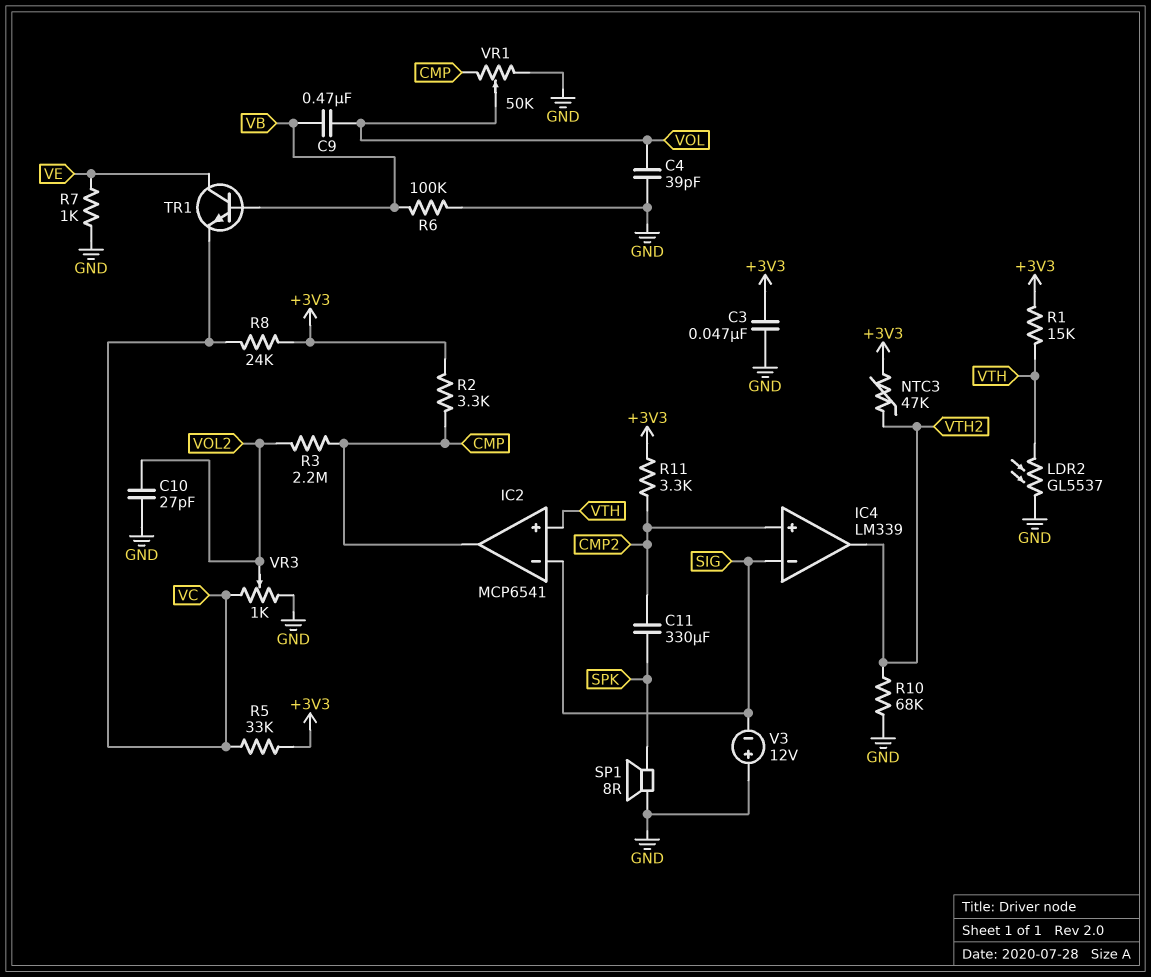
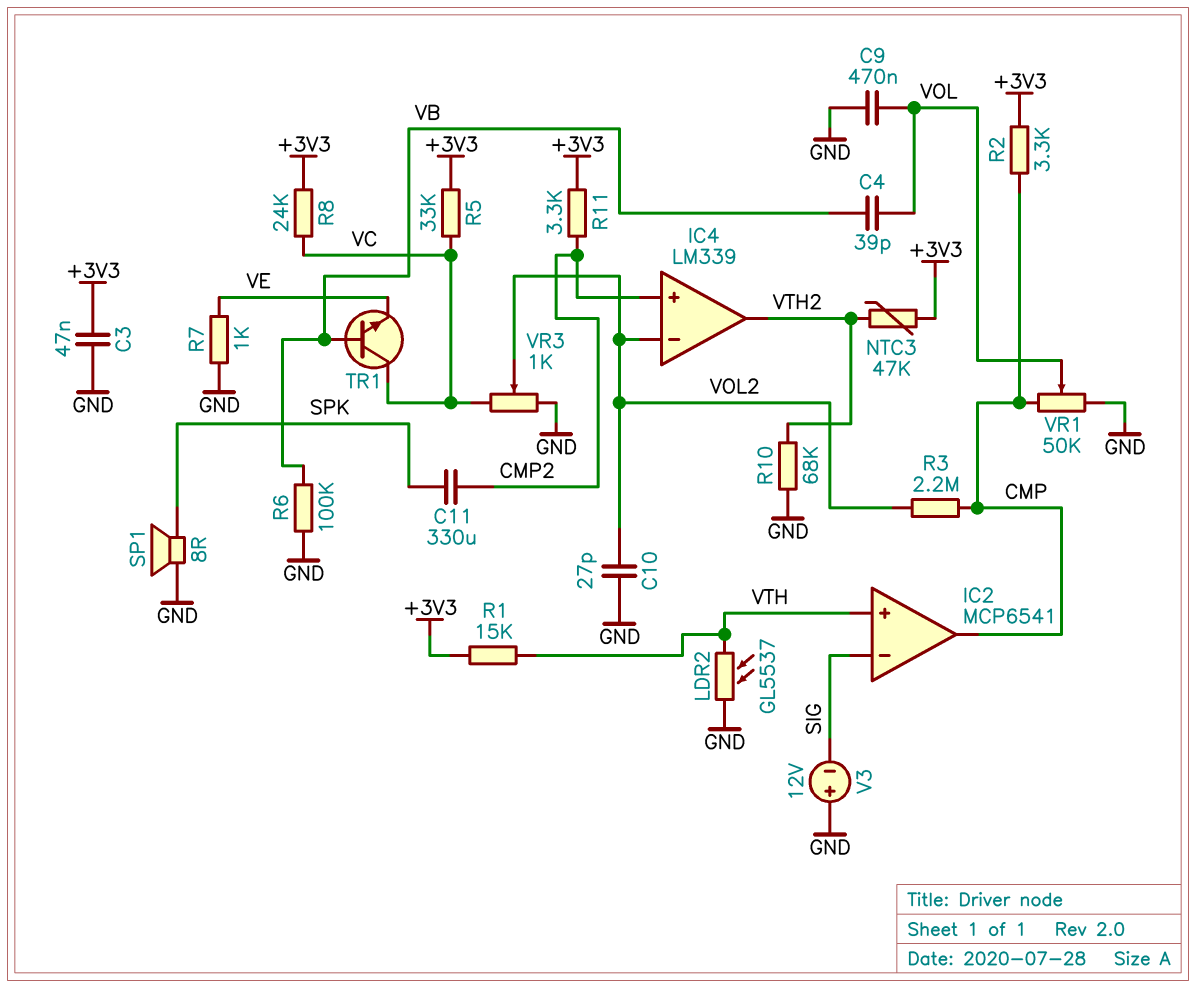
C4: 39pF (GND, VOL) -> 39pF (VB, VOL)
C9: 470nF (VB, VOL) -> 470nF (GND, VOL)
IC4 pin in-: SIG -> VOL2
TR1: NPN (B VB, C VE, E VC) -> NPN (B VB, C VC, E VE)

